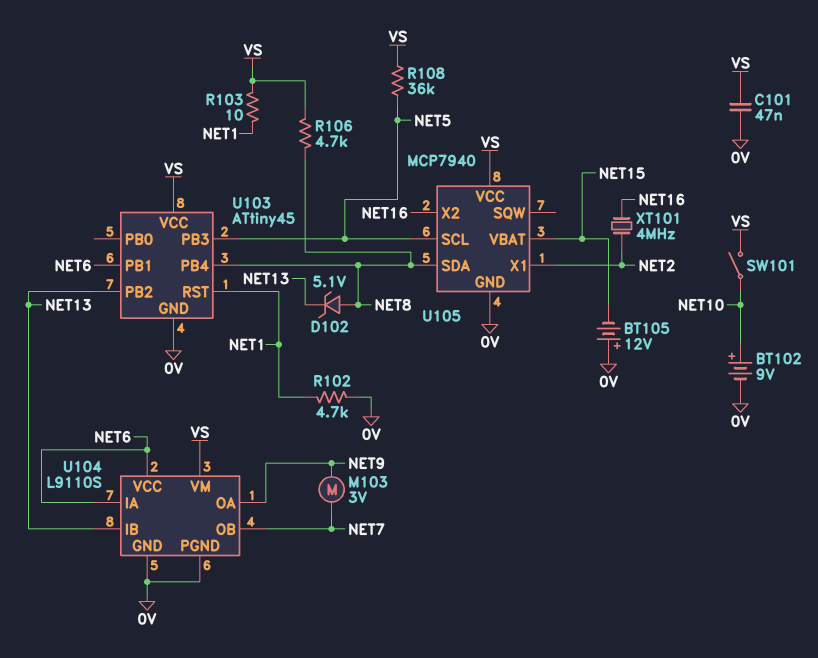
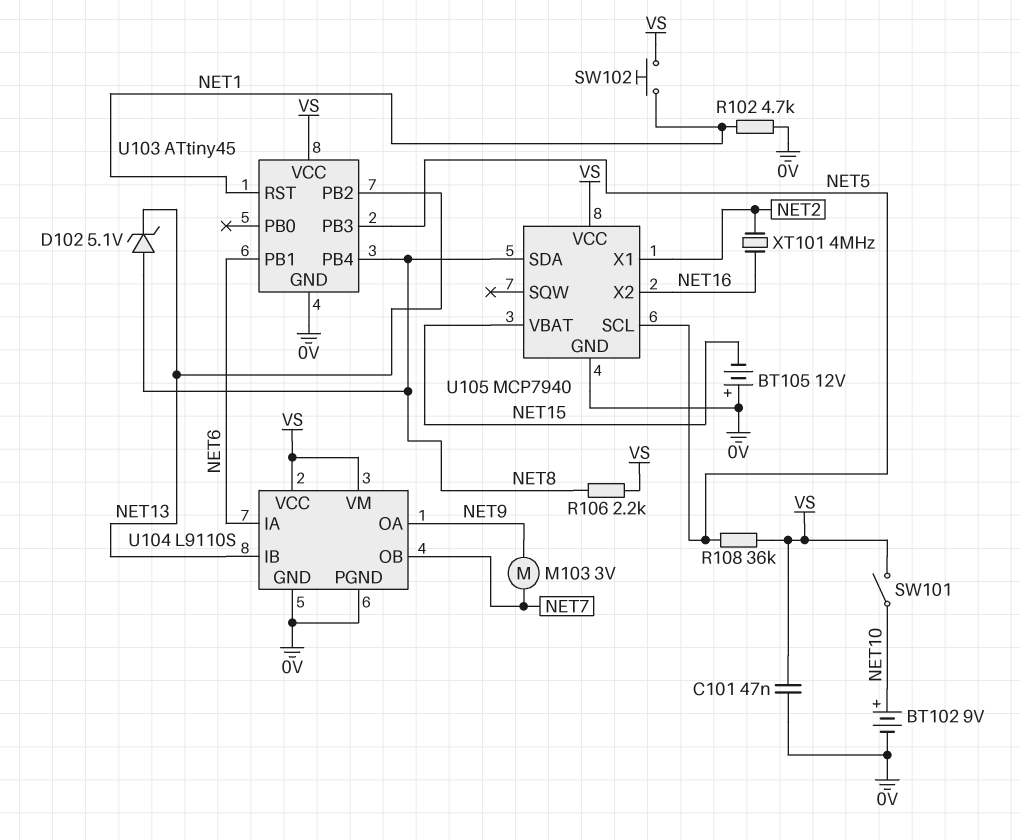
R103: 10 (NET1, VS) -> none
R106: 4.7k (NET8, VS) -> 2.2k (NET8, VS)
SW102: none -> button (NET1, VS)
U104 pin VCC: NET6 -> VS

